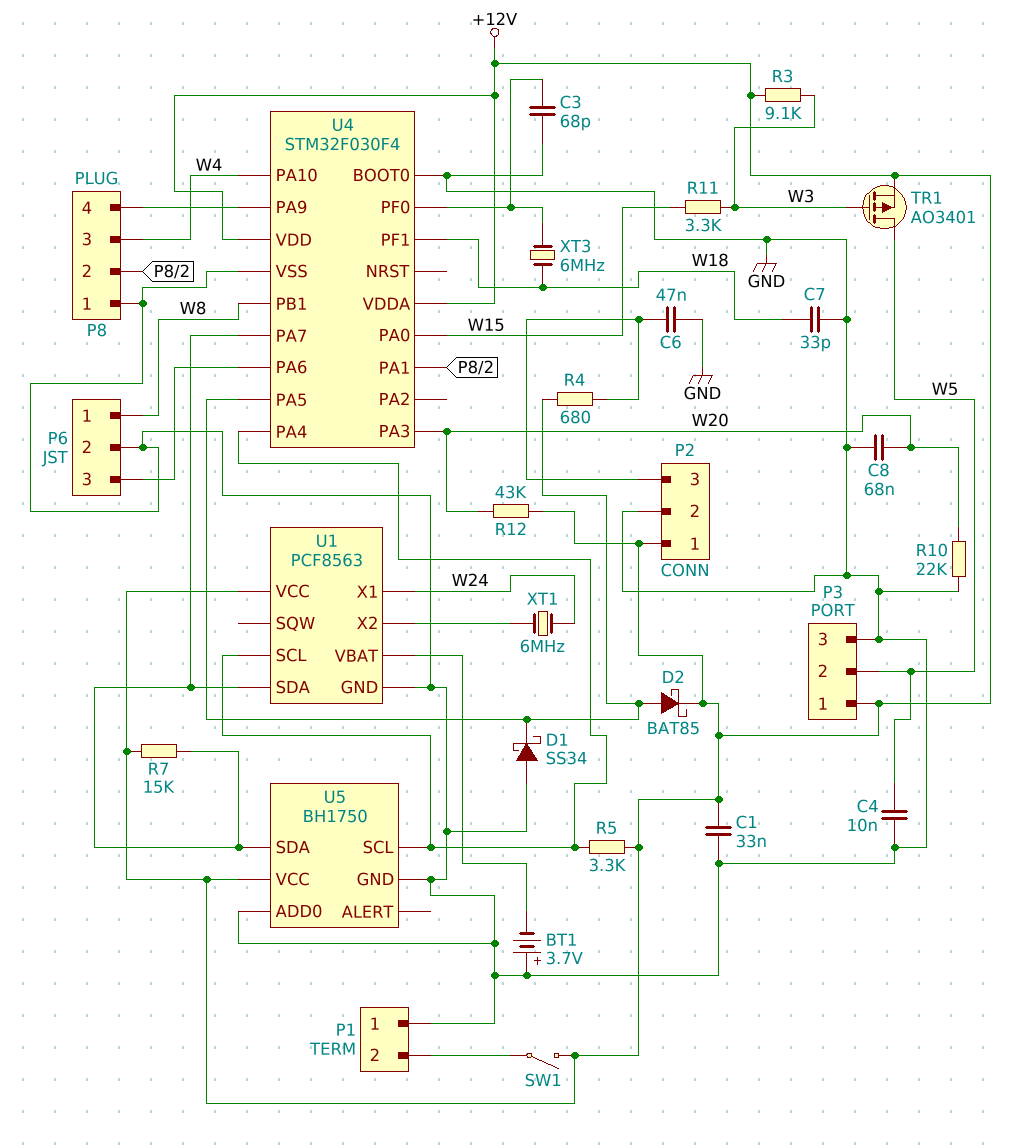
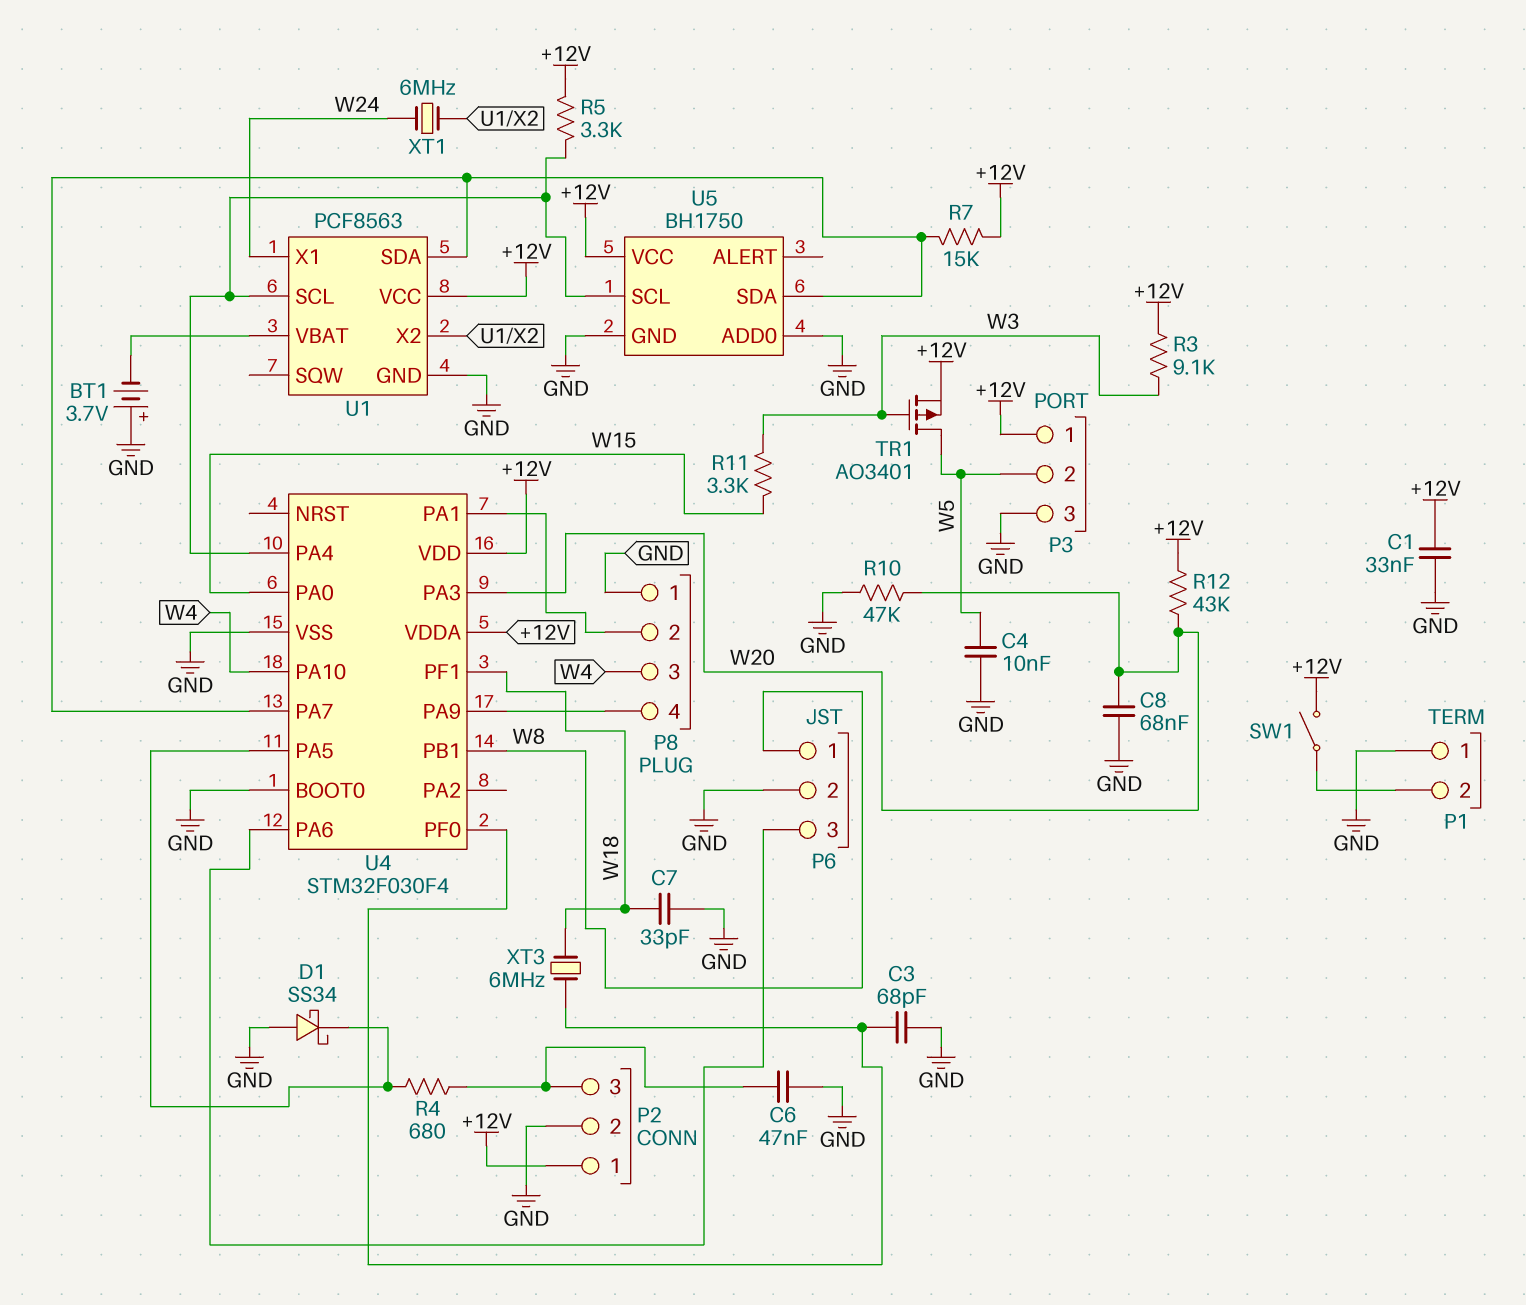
D2: schottky BAT85 (A U4/PA5, K +12V) -> none
R10: 22k (GND, W20) -> 47k (GND, W20)

